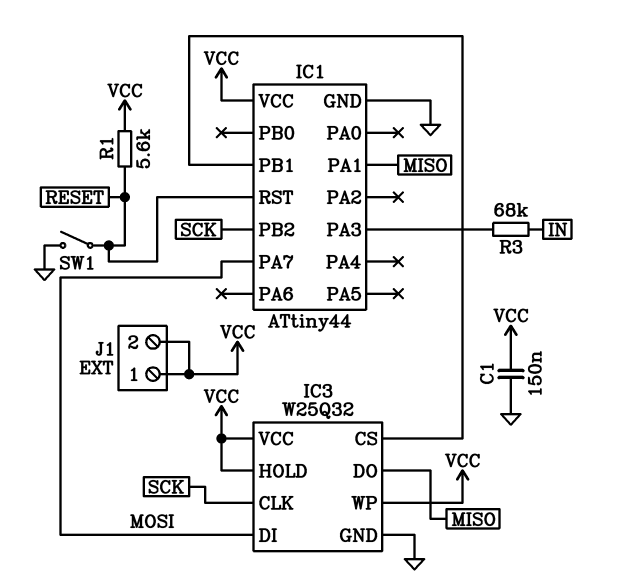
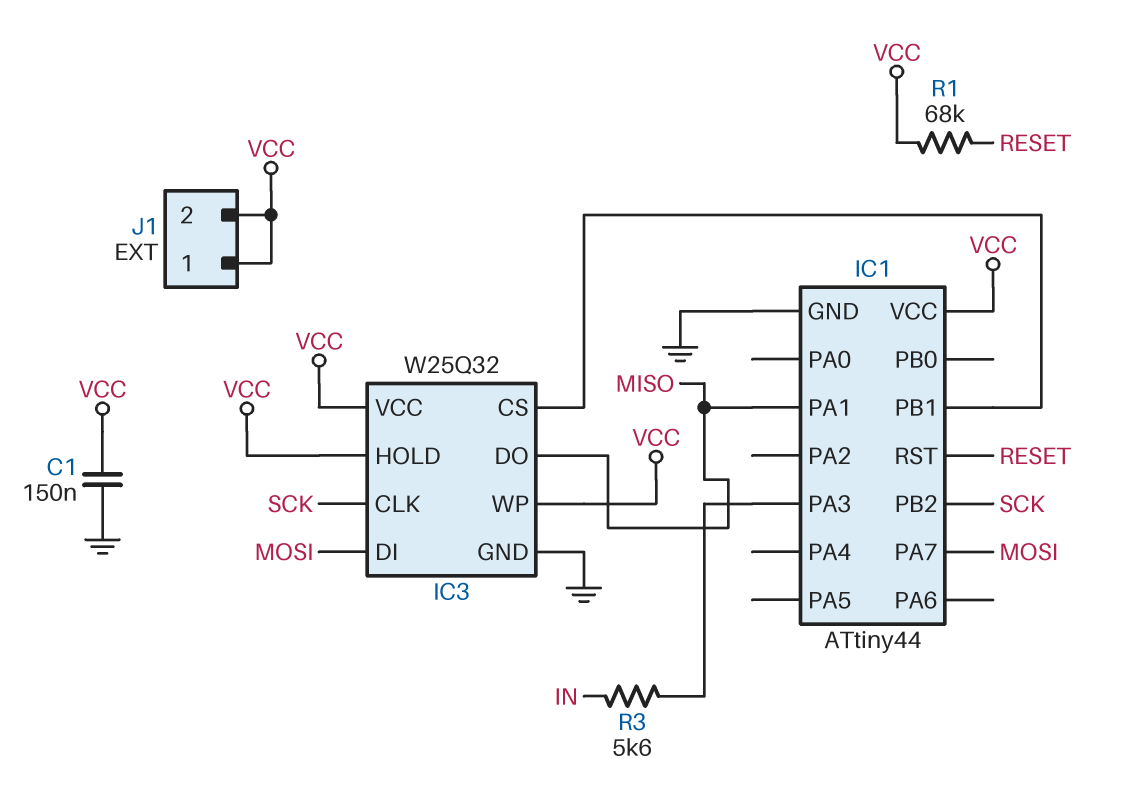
R1: 5.6k (RESET, VCC) -> 68k (RESET, VCC)
R3: 68k (IC1/PA3, IN) -> 5.6k (IC1/PA3, IN)
SW1: switch (GND, RESET) -> none

